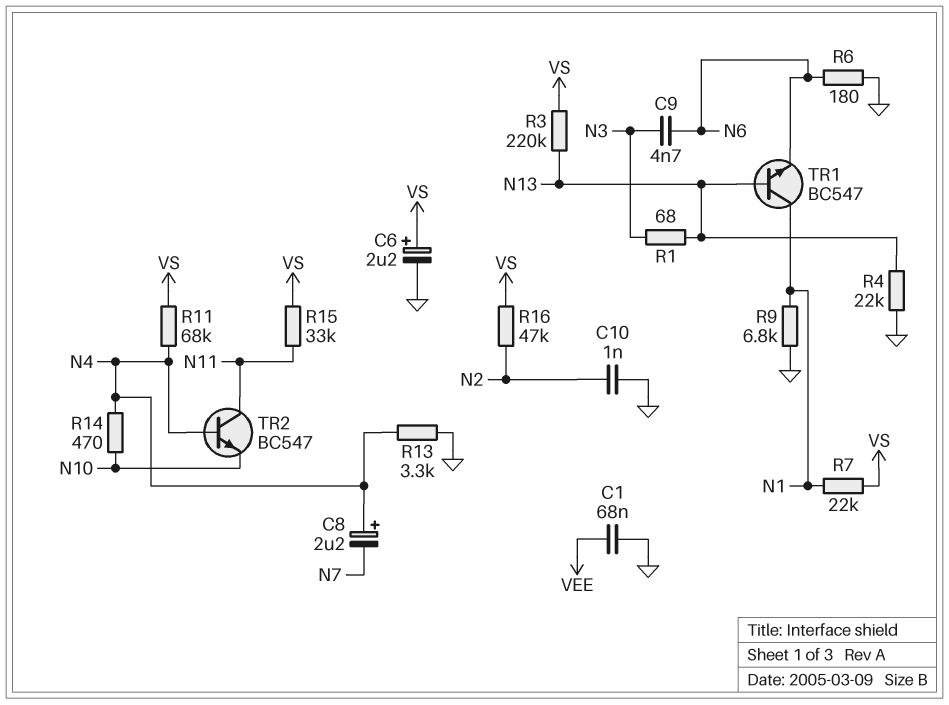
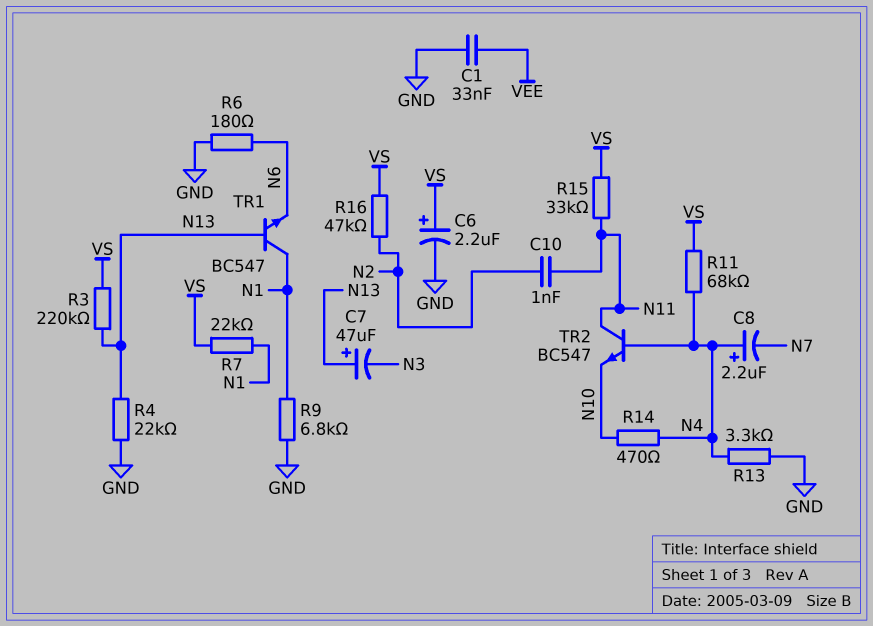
C1: 68nF (GND, VEE) -> 33nF (GND, VEE)
C7: none -> 47uF (plus N13, minus N3)
C9: 4.7nF (N3, N6) -> none
C10: 1nF (GND, N2) -> 1nF (N2, N11)
R1: 68 (N3, N13) -> none

